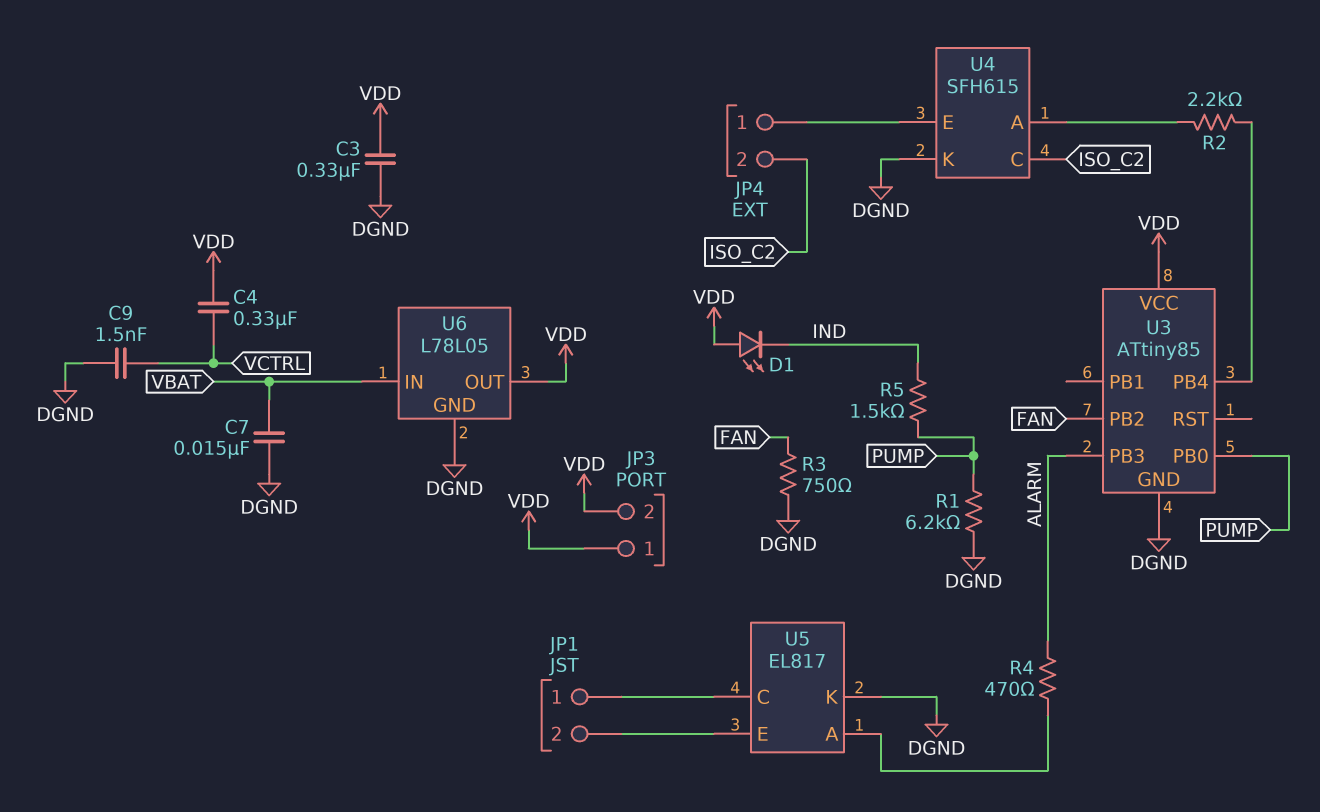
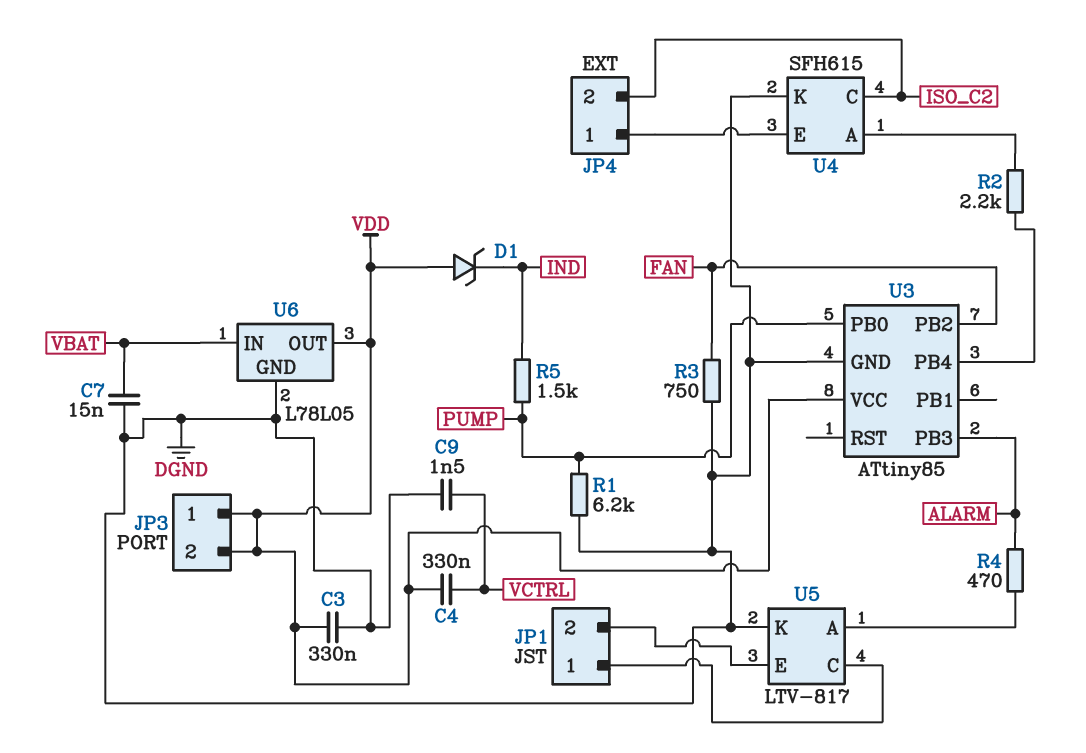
D1: LED (A VDD, K IND) -> zener (A VDD, K IND)
U5: EL817 -> LTV-817

